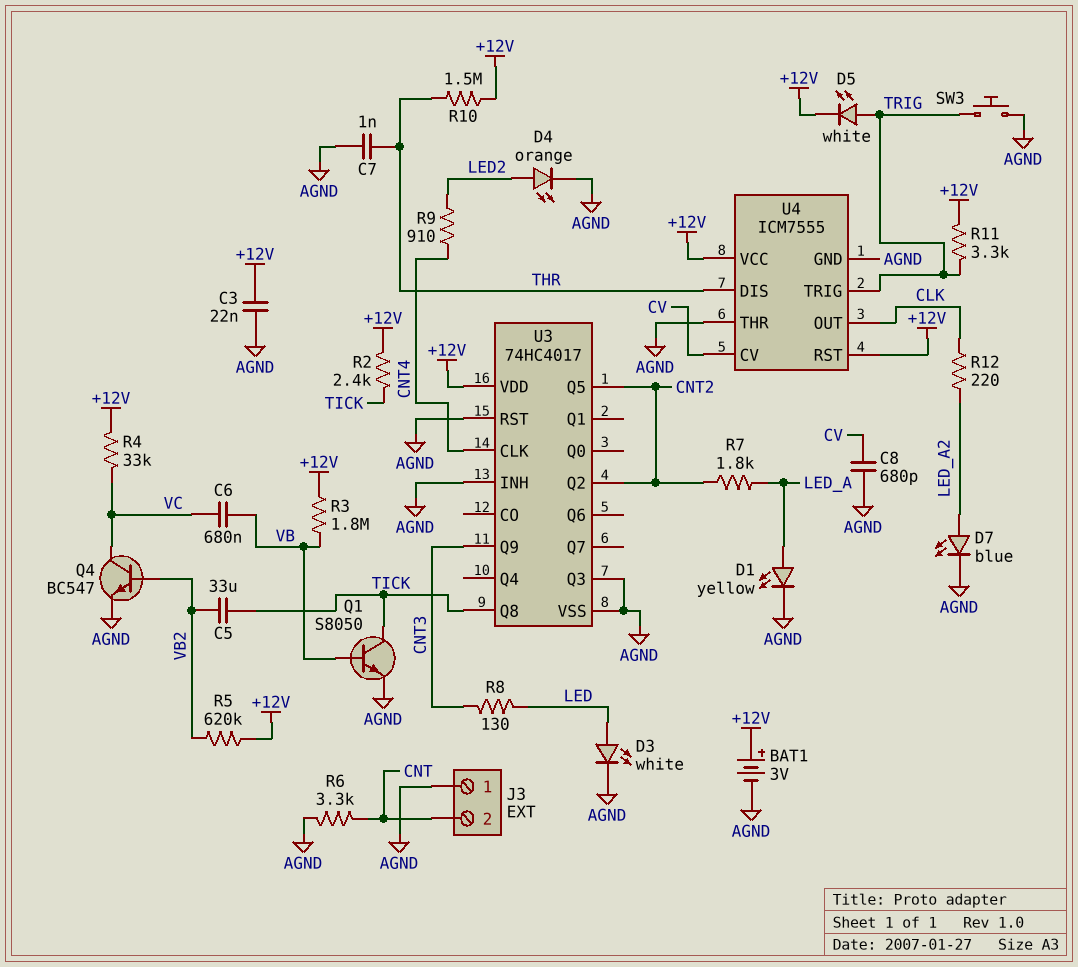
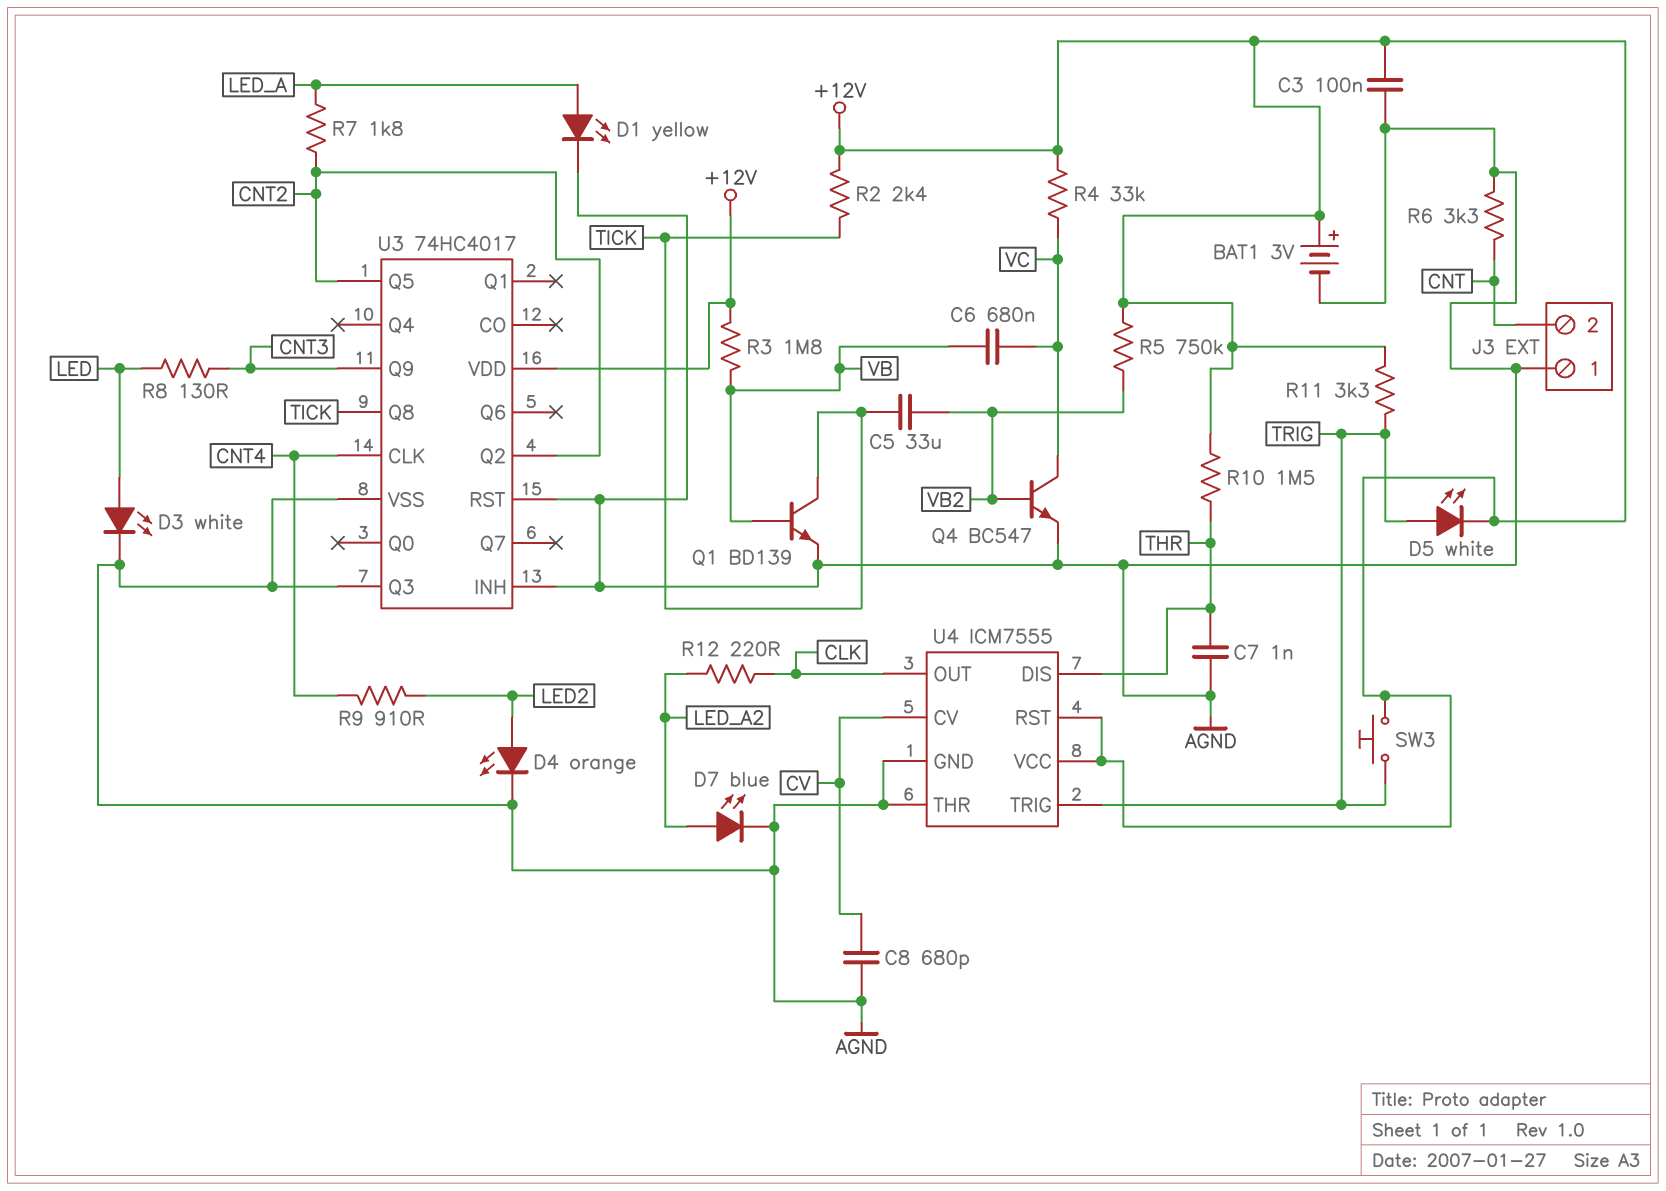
C3: 22nF (+12V, AGND) -> 100nF (+12V, AGND)
Q1: NPN S8050 (B VB, C TICK, E AGND) -> NPN BD139 (B VB, C TICK, E AGND)
R5: 620k (+12V, VB2) -> 750k (+12V, VB2)
SW3: button (AGND, TRIG) -> button (+12V, TRIG)

